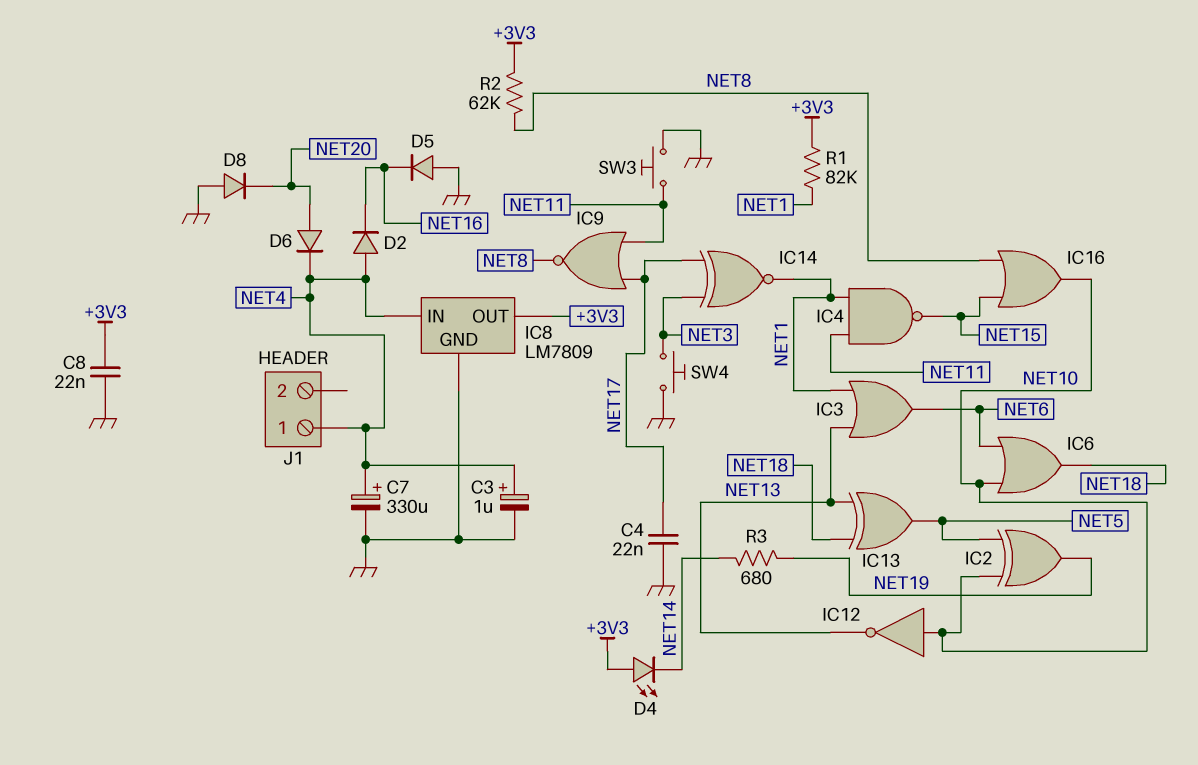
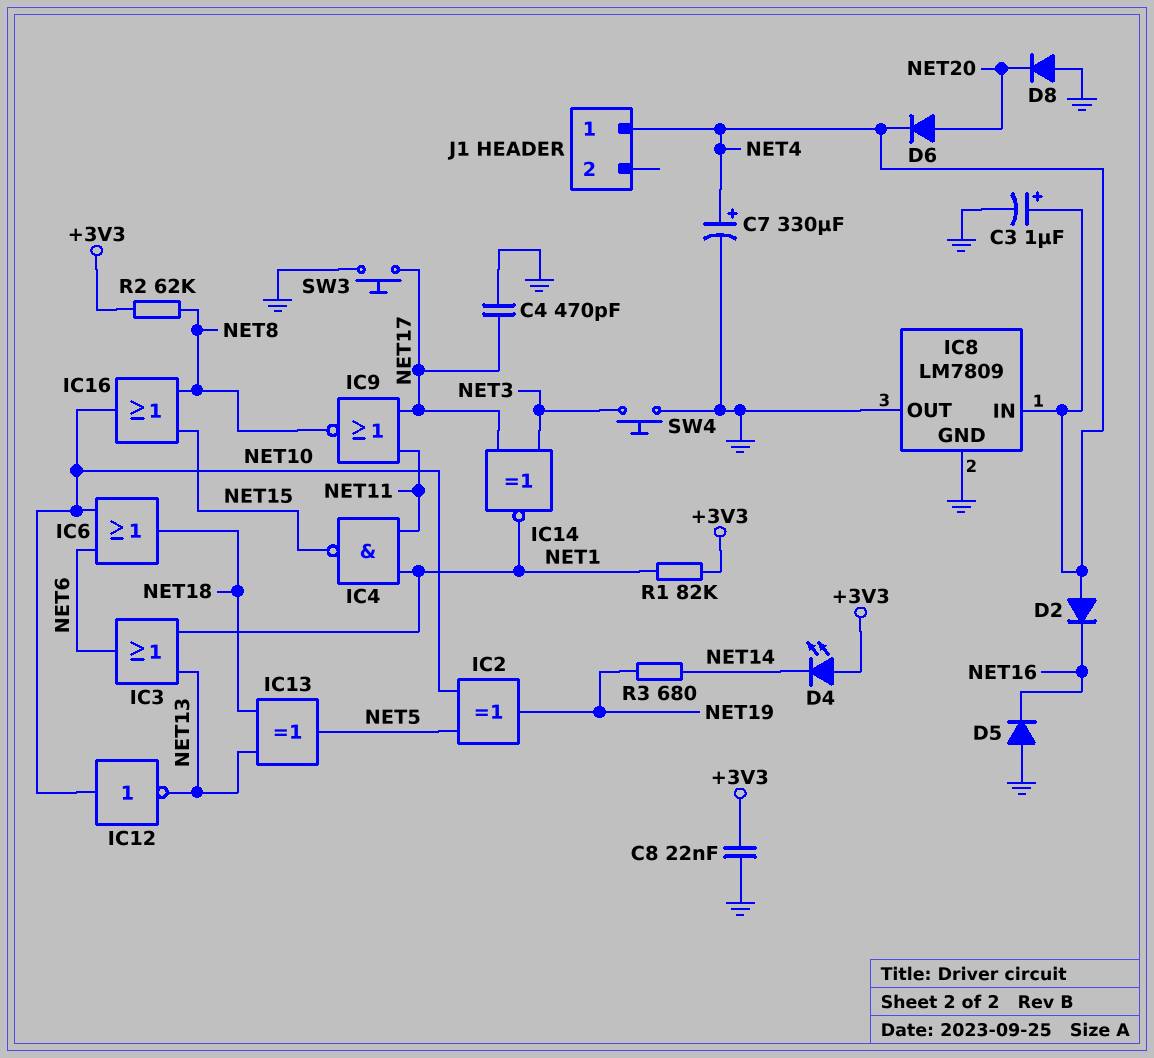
C4: 22nF (GND, NET17) -> 470pF (GND, NET17)
IC8 pin OUT: +3V3 -> GND
SW3: button (GND, NET11) -> button (GND, NET17)

